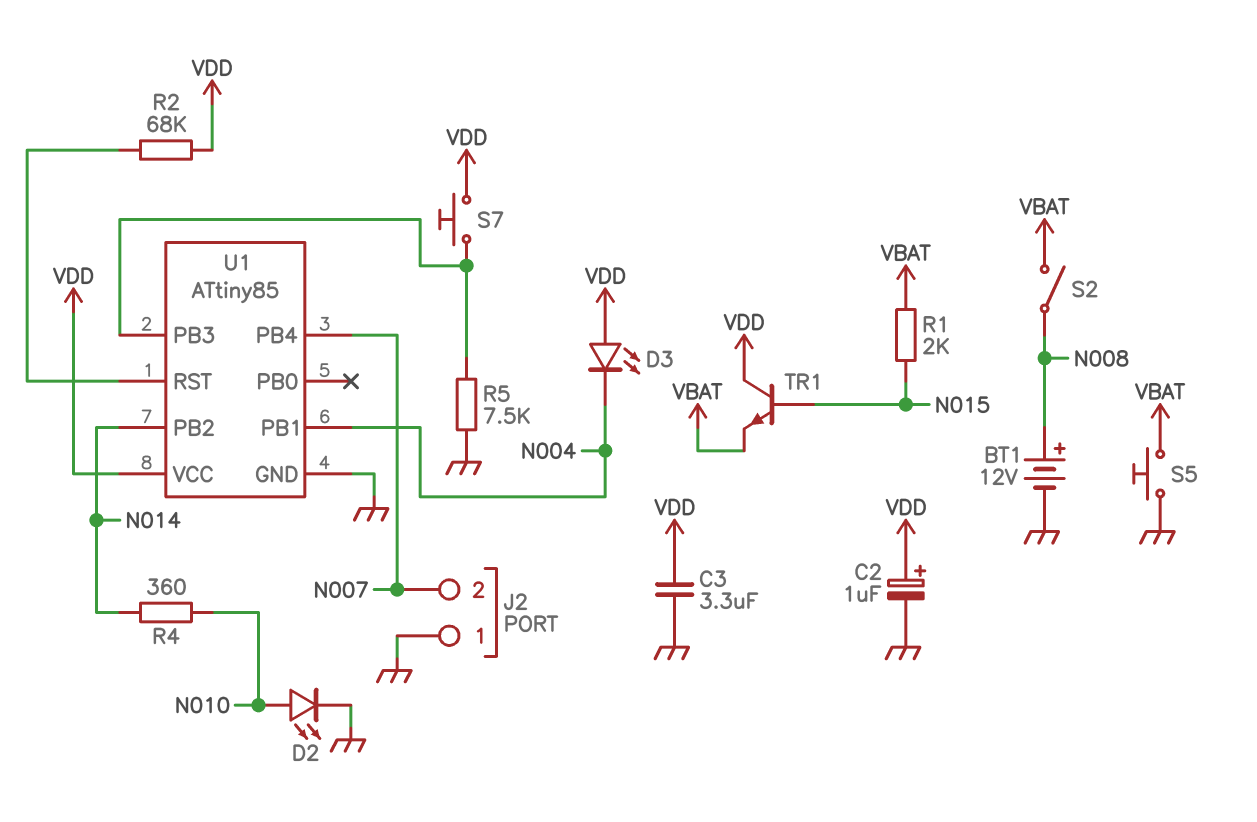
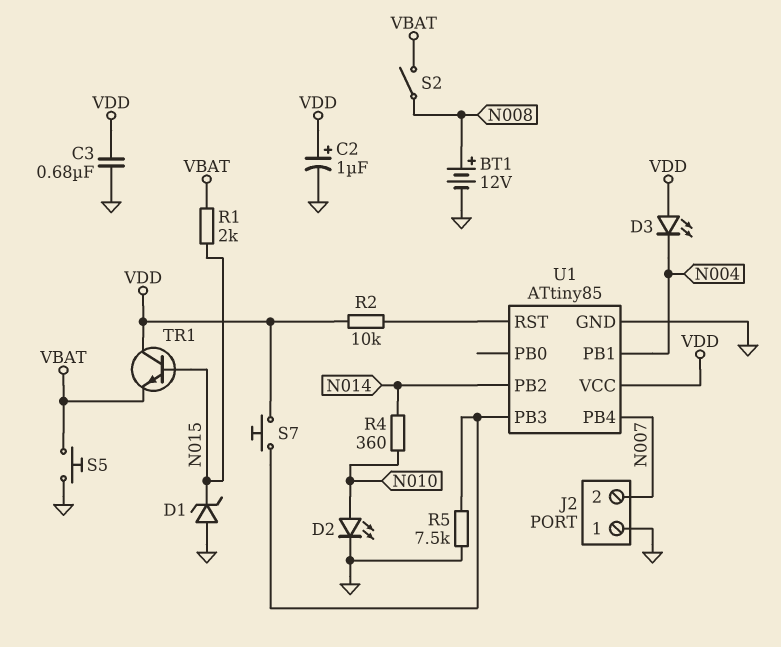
C3: 3.3uF (GND, VDD) -> 680nF (GND, VDD)
D1: none -> zener (A GND, K N015)
R2: 68k (U1/RST, VDD) -> 10k (U1/RST, VDD)

